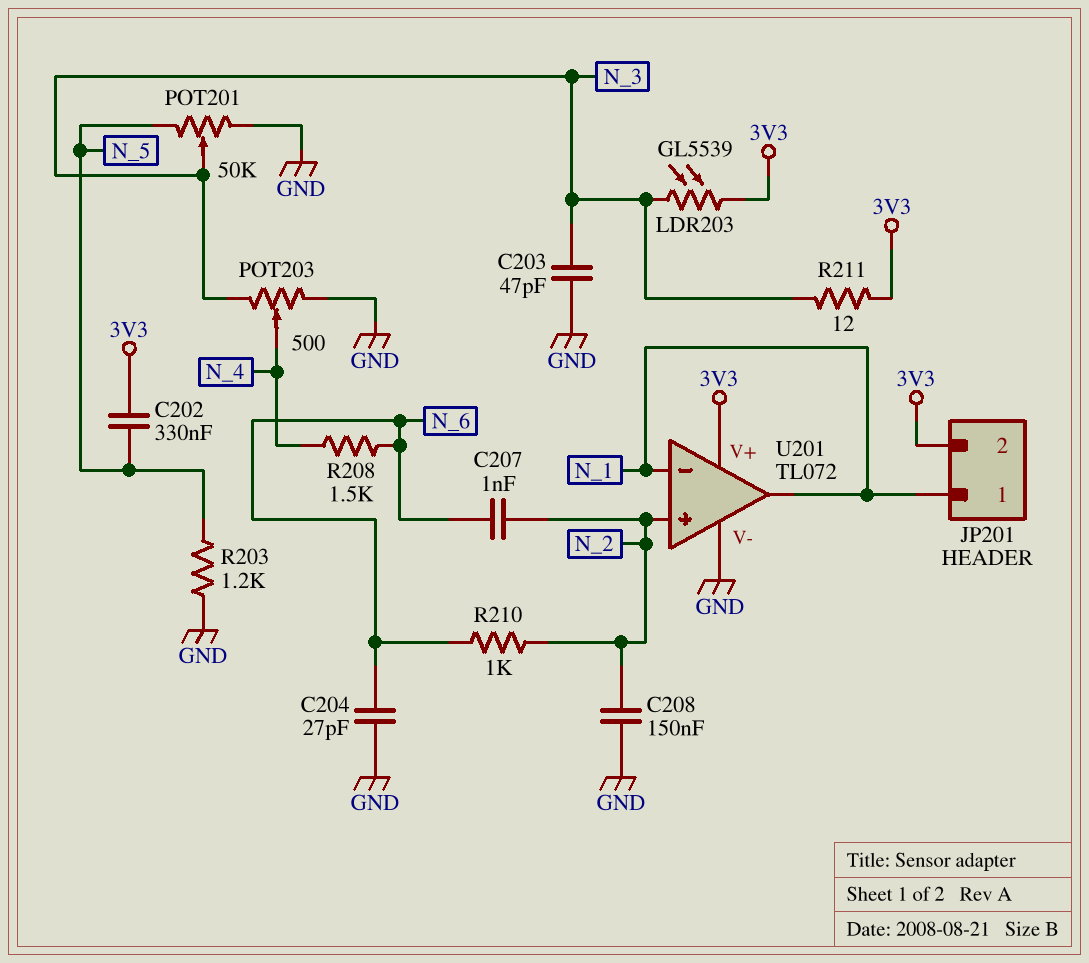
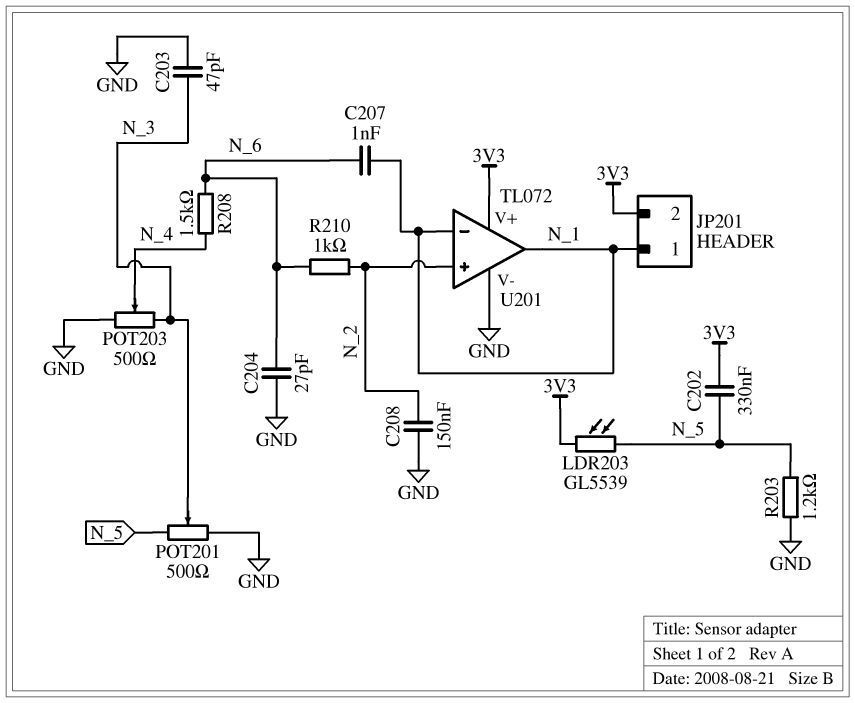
C207: 1nF (N_2, N_6) -> 1nF (N_1, N_6)
LDR203: GL5539 (3V3, N_3) -> GL5539 (3V3, N_5)
POT201: 50k (GND, N_5, wiper N_3) -> 500 (GND, N_5, wiper N_3)
R211: 12 (3V3, N_3) -> none

